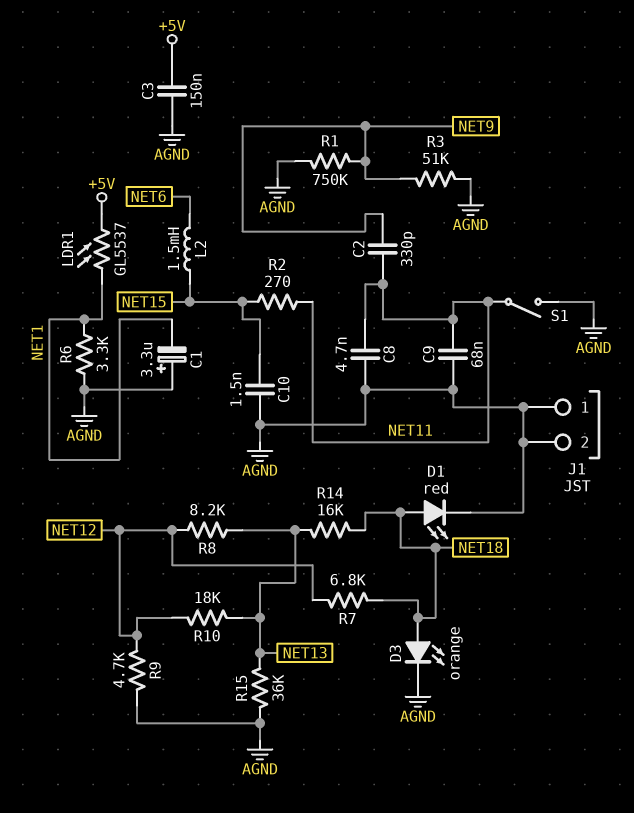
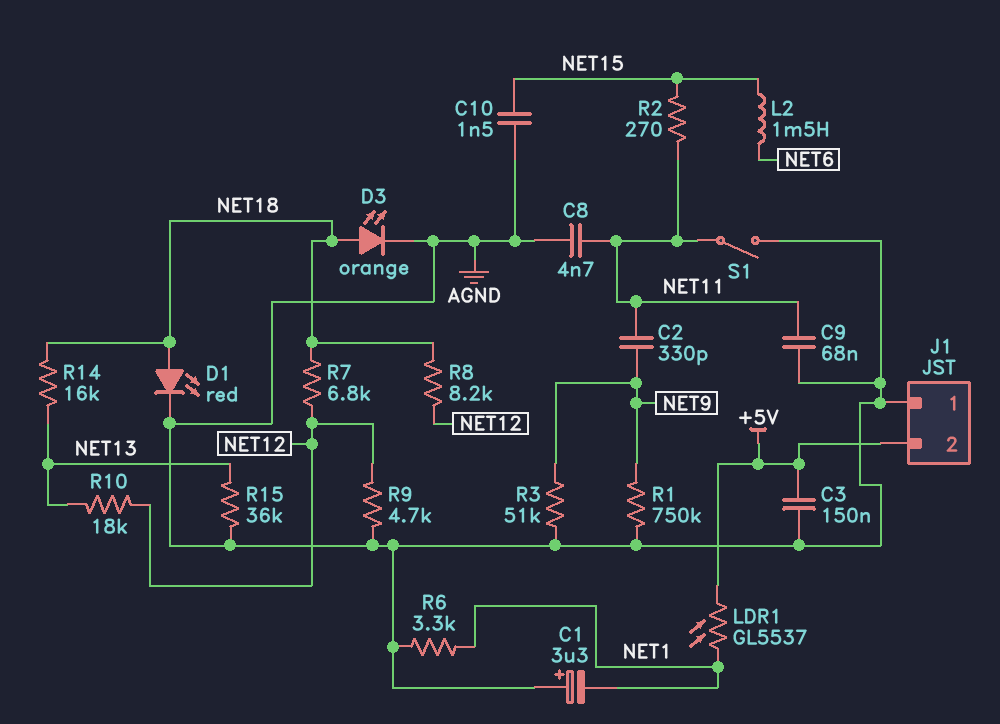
J1 pin 2: AGND -> +5V
R8: 8.2k (NET12, NET13) -> 8.2k (NET12, NET18)

